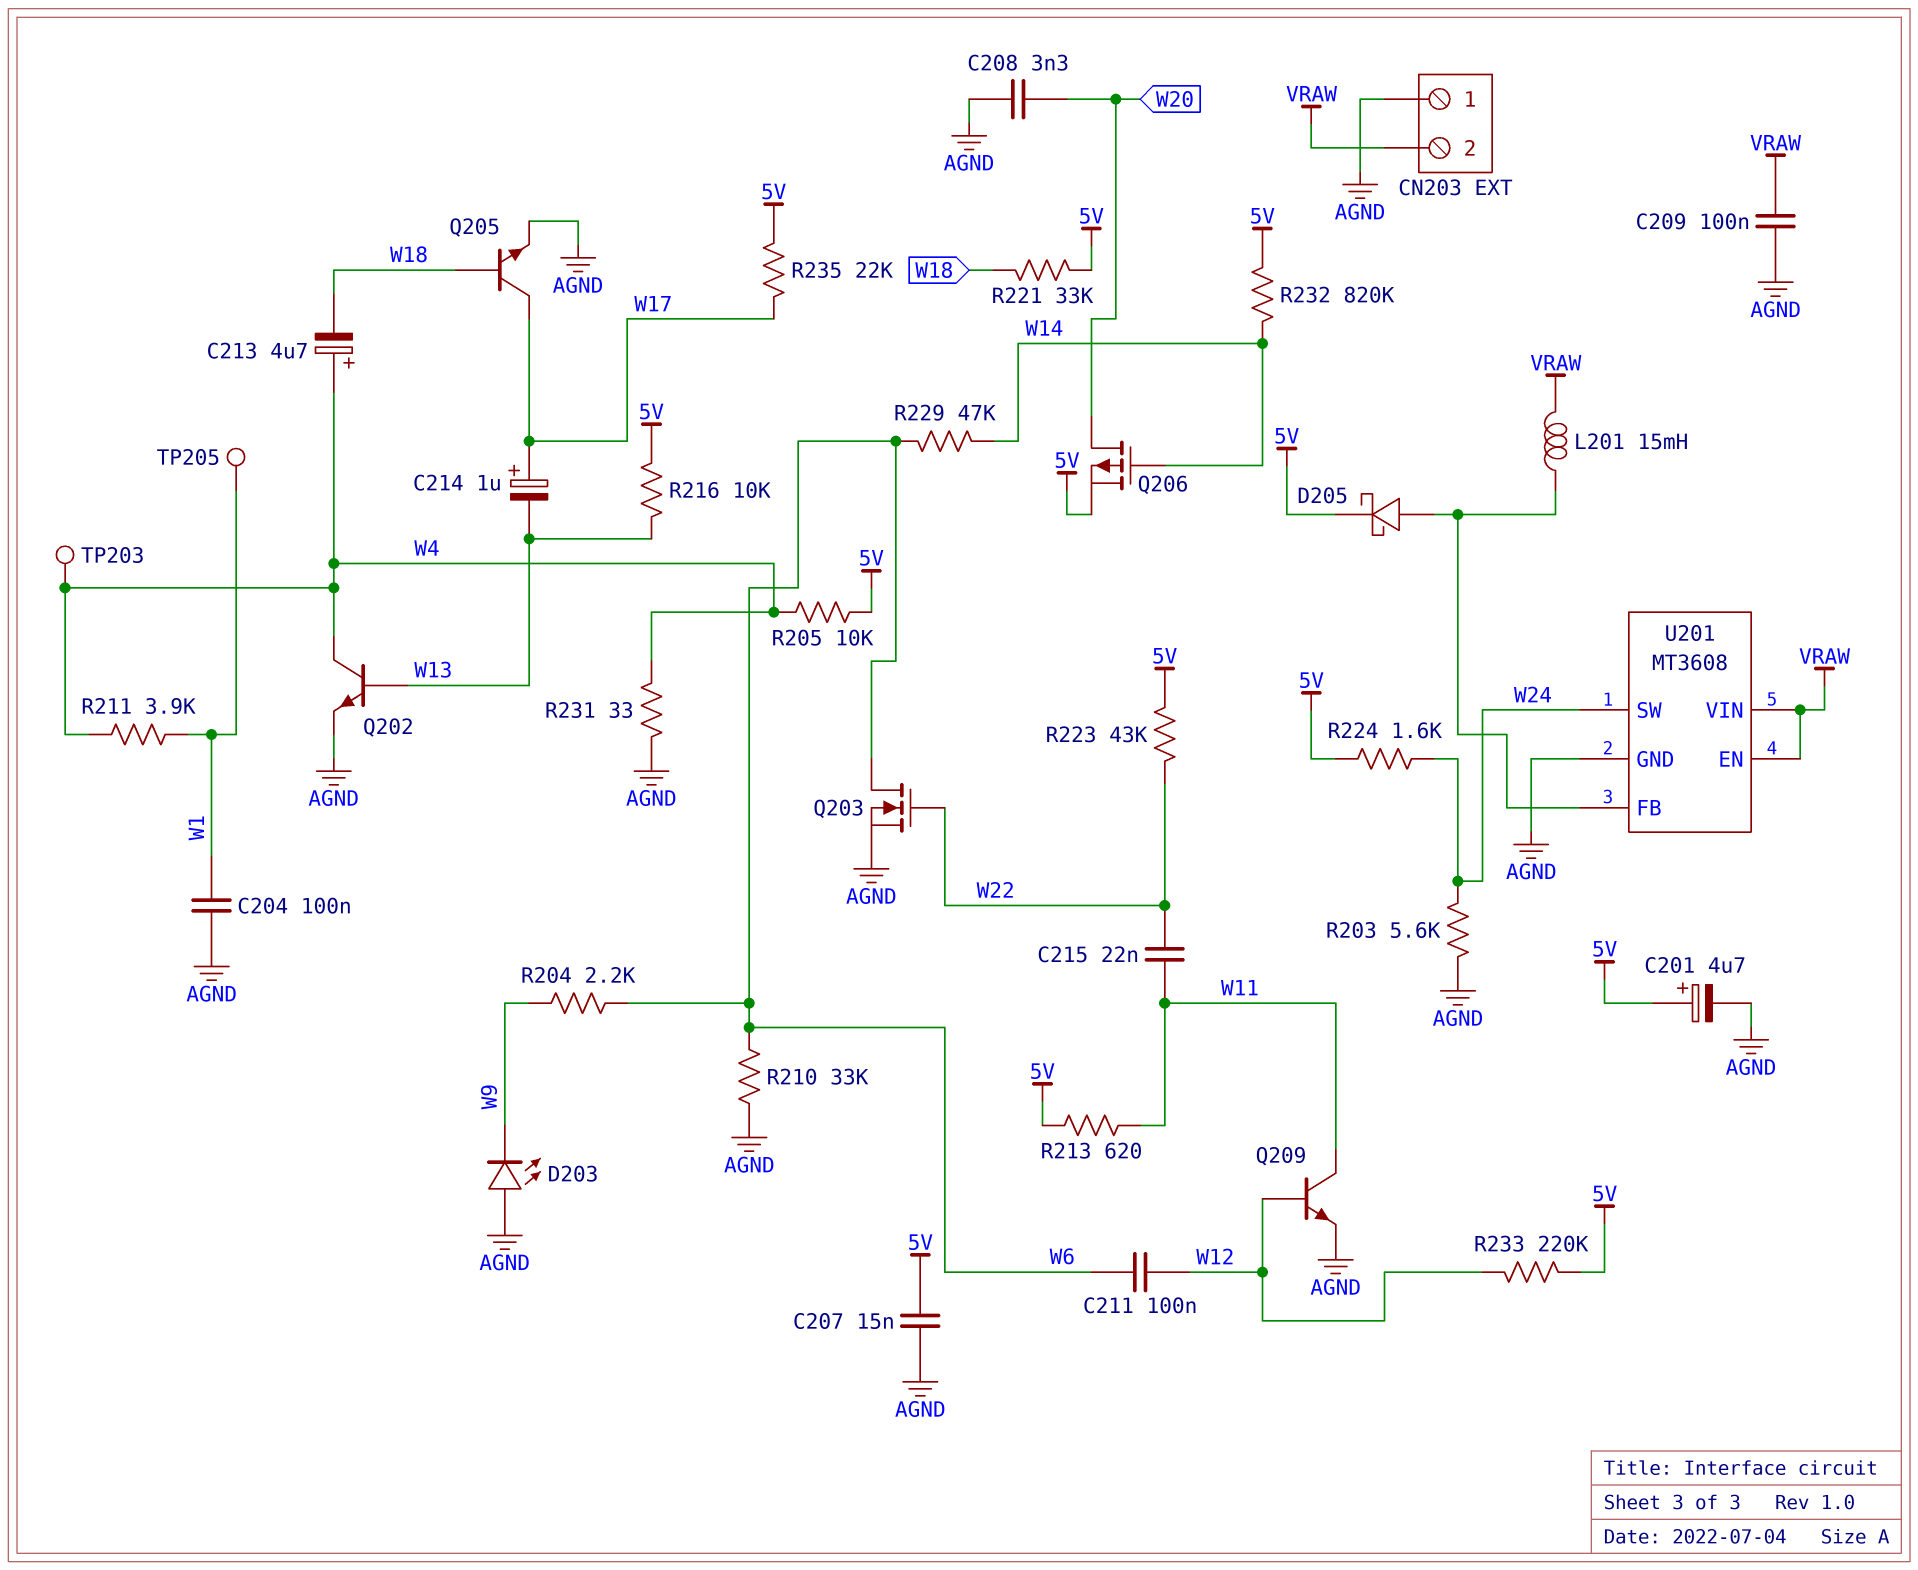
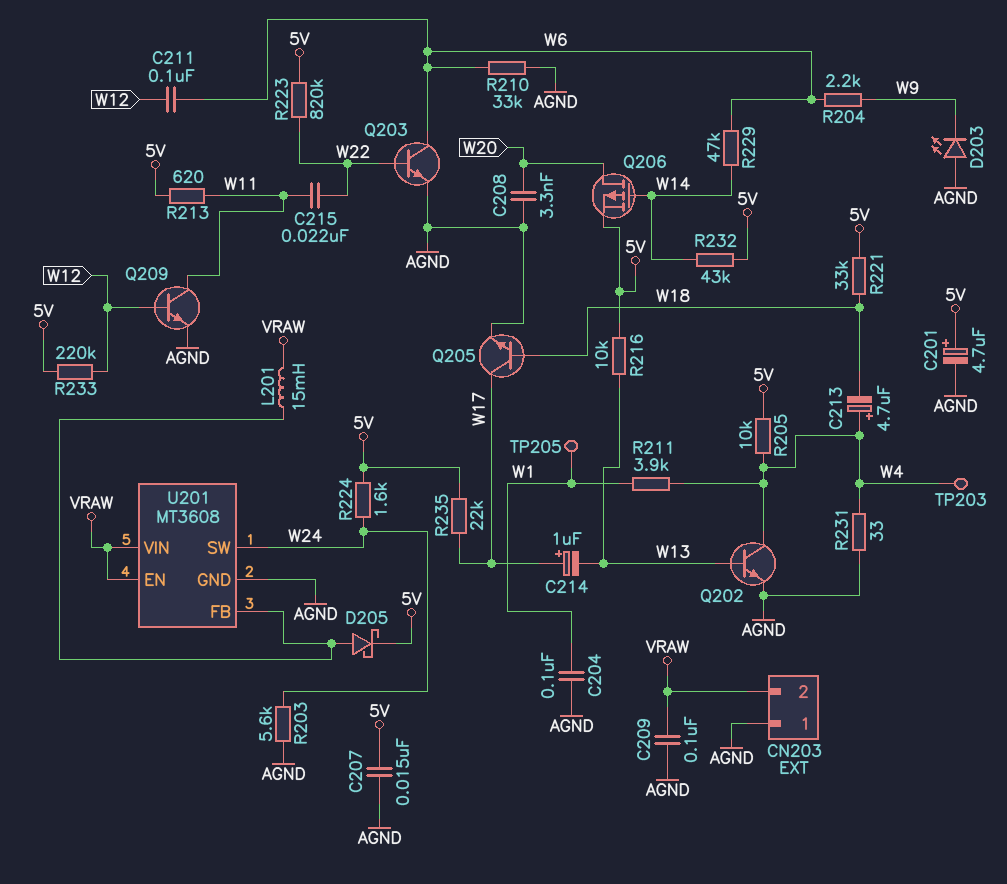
Q203: NMOS (G W22, D W6, S AGND) -> NPN (B W22, C W6, E AGND)
R223: 43k (5V, W22) -> 820k (5V, W22)
R232: 820k (5V, W14) -> 43k (5V, W14)

